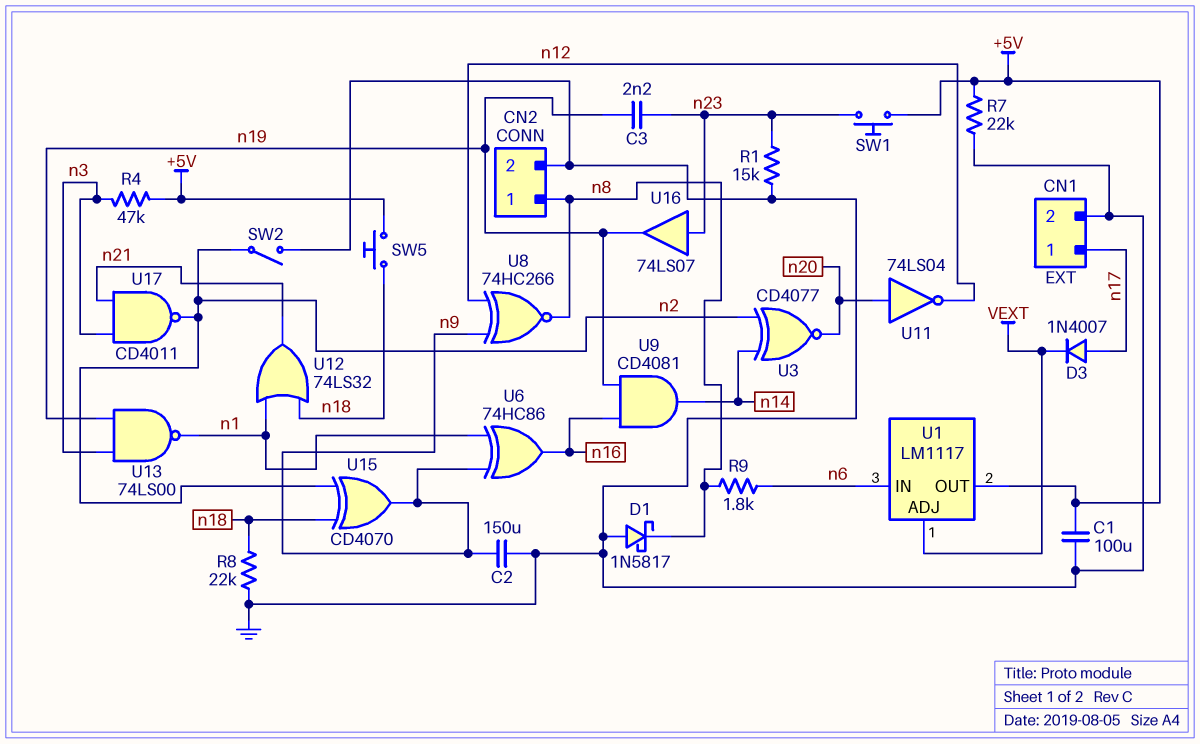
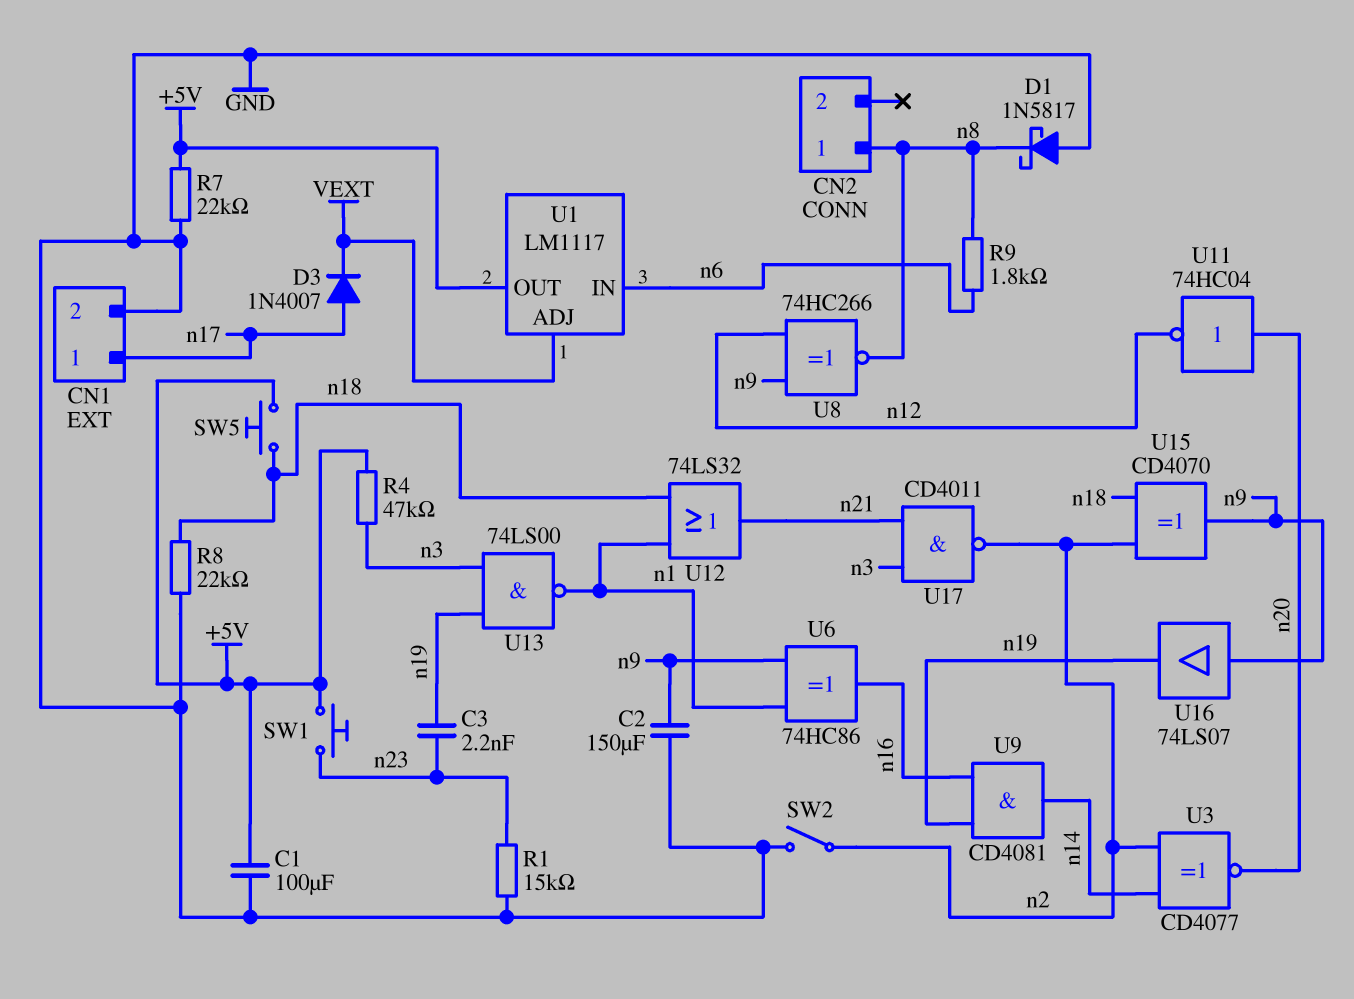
CN2 pin 2: GND -> none
U11: NOT 74LS04 (in n20, out n12) -> NOT 74HC04 (in n20, out n12)
U16: buffer 74LS07 (in n23, out n19) -> buffer 74LS07 (in n9, out n19)

